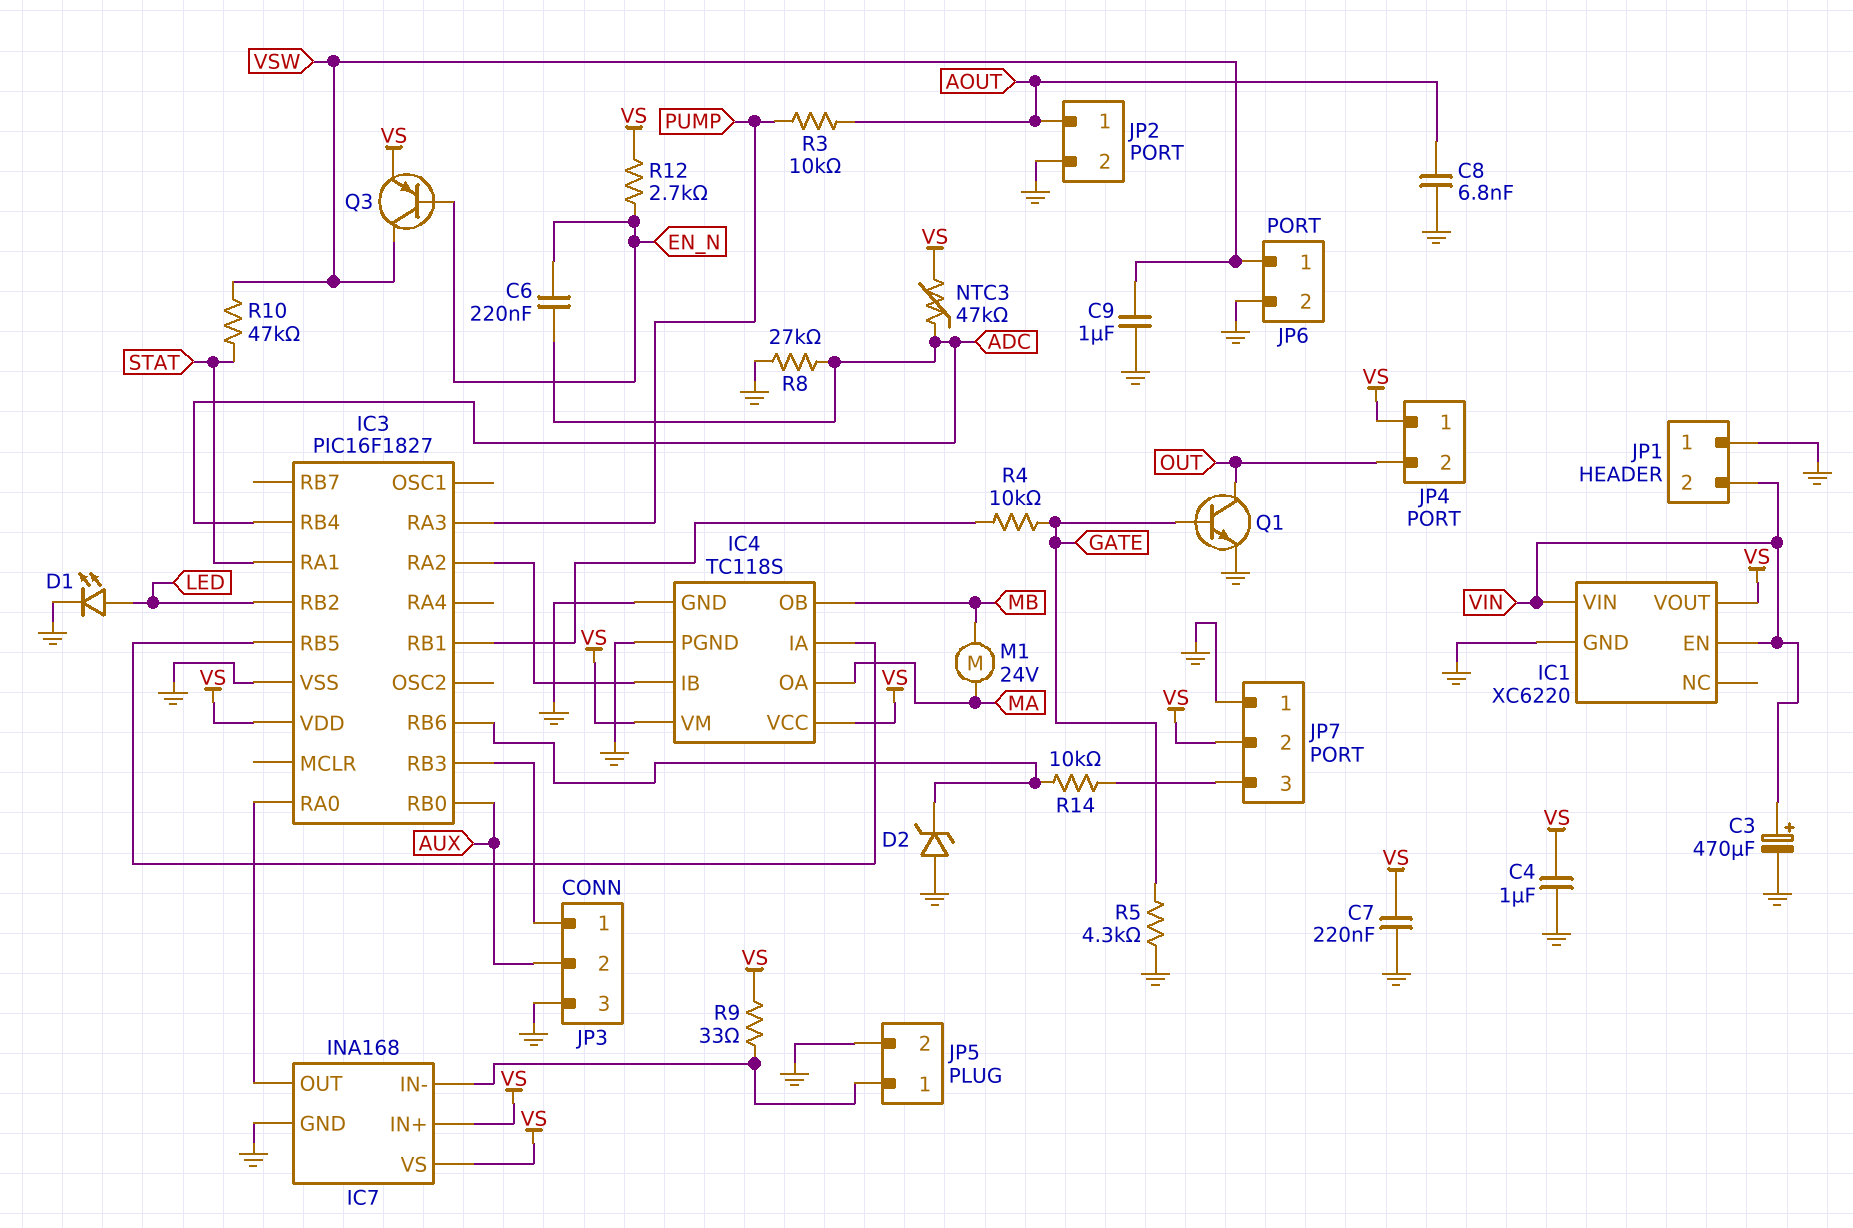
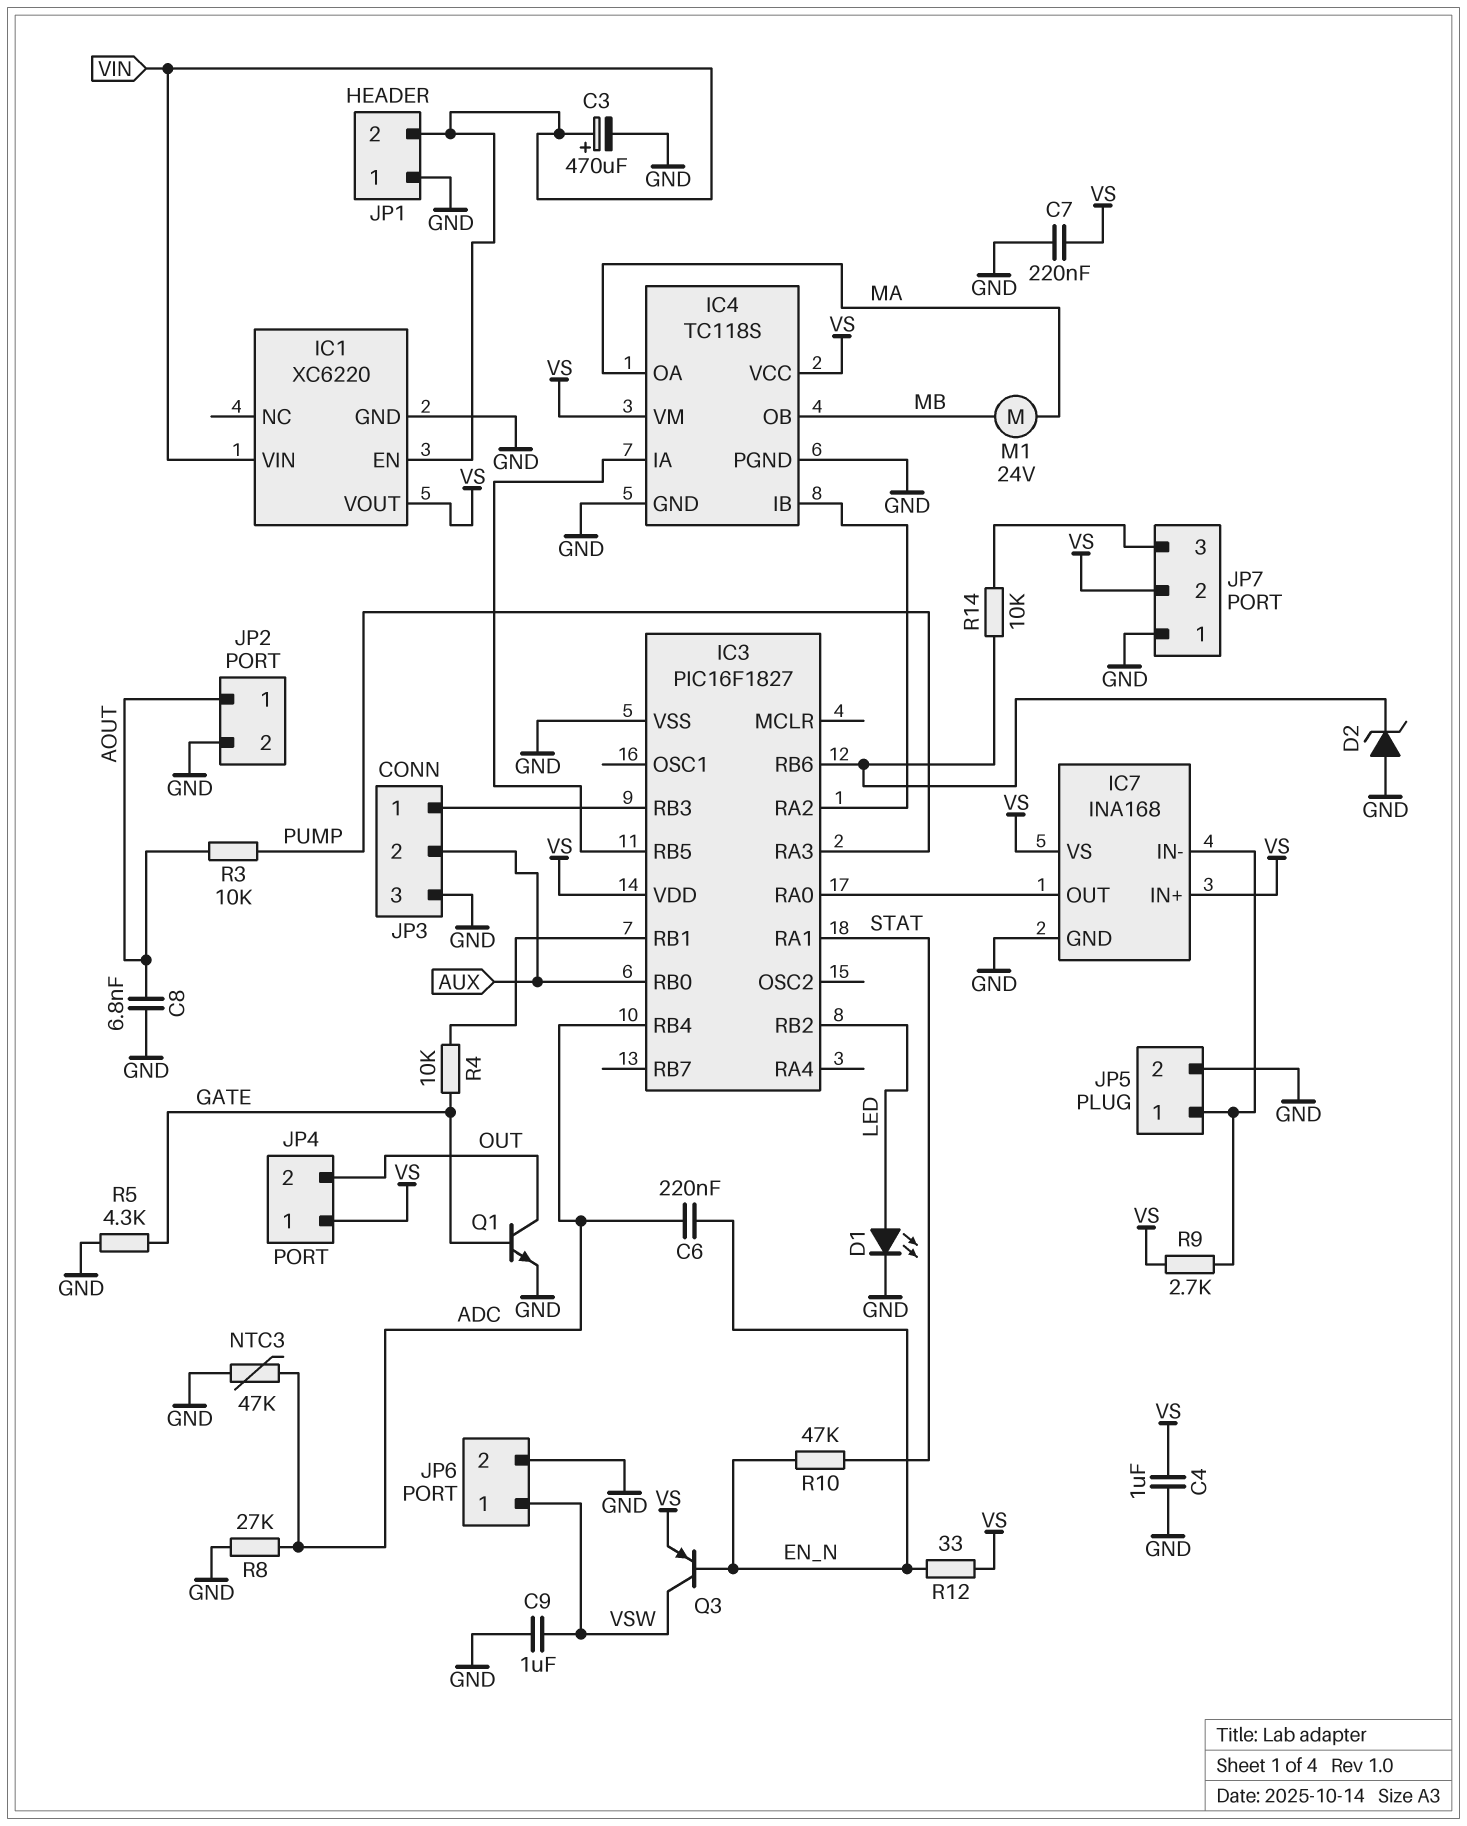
NTC3: 47k (ADC, VS) -> 47k (ADC, GND)
R9: 33 (IC7/IN-, VS) -> 2.7k (IC7/IN-, VS)
R10: 47k (STAT, VSW) -> 47k (EN_N, STAT)
R12: 2.7k (EN_N, VS) -> 33 (EN_N, VS)

